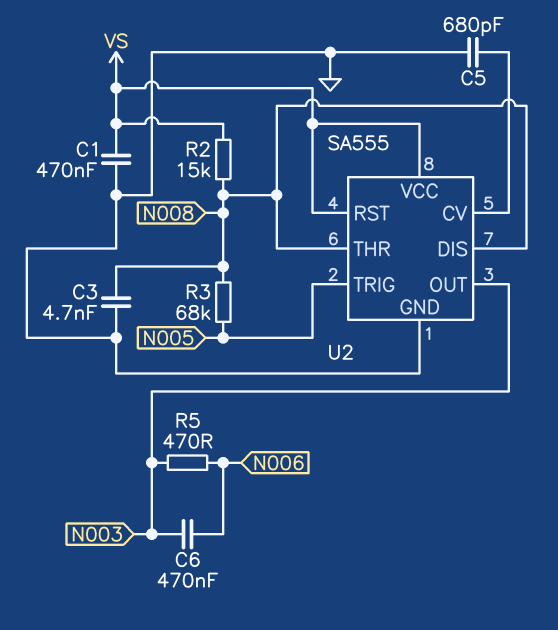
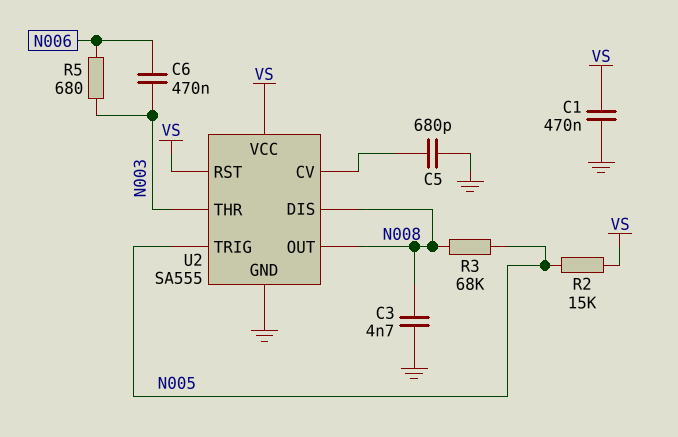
R2: 15k (N008, VS) -> 15k (N005, VS)
R5: 470 (N003, N006) -> 680 (N003, N006)
U2 pin OUT: N003 -> N008
U2 pin THR: N008 -> N003

